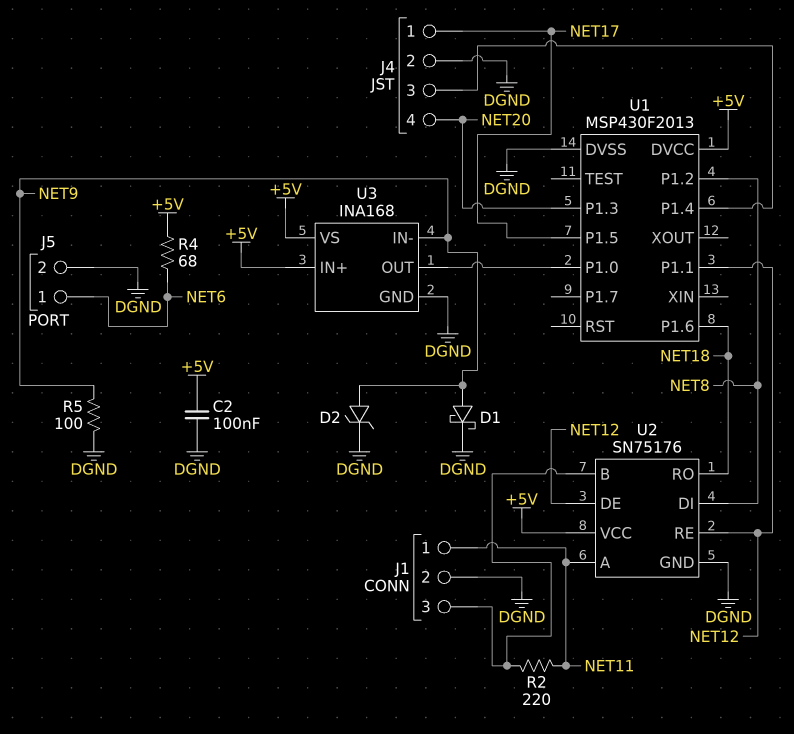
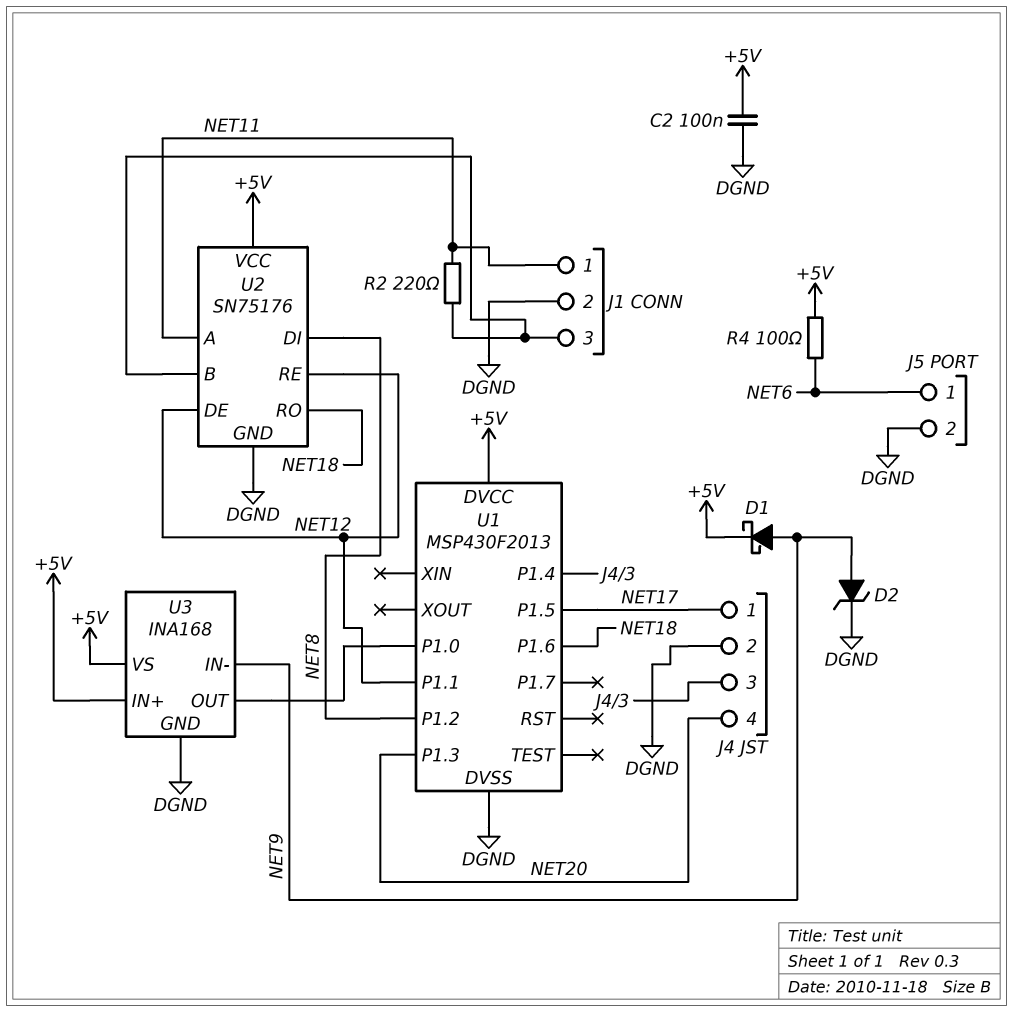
D1: schottky (A NET9, K DGND) -> schottky (A NET9, K +5V)
R4: 68 (+5V, NET6) -> 100 (+5V, NET6)
R5: 100 (DGND, NET9) -> none

